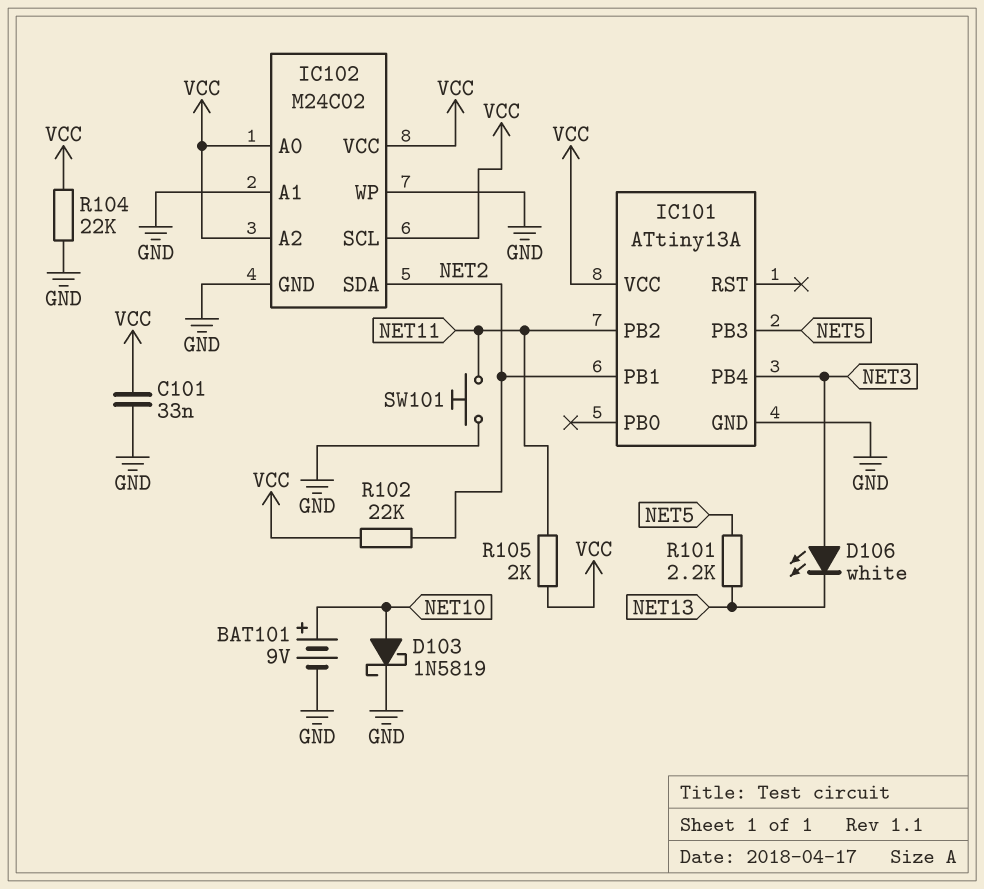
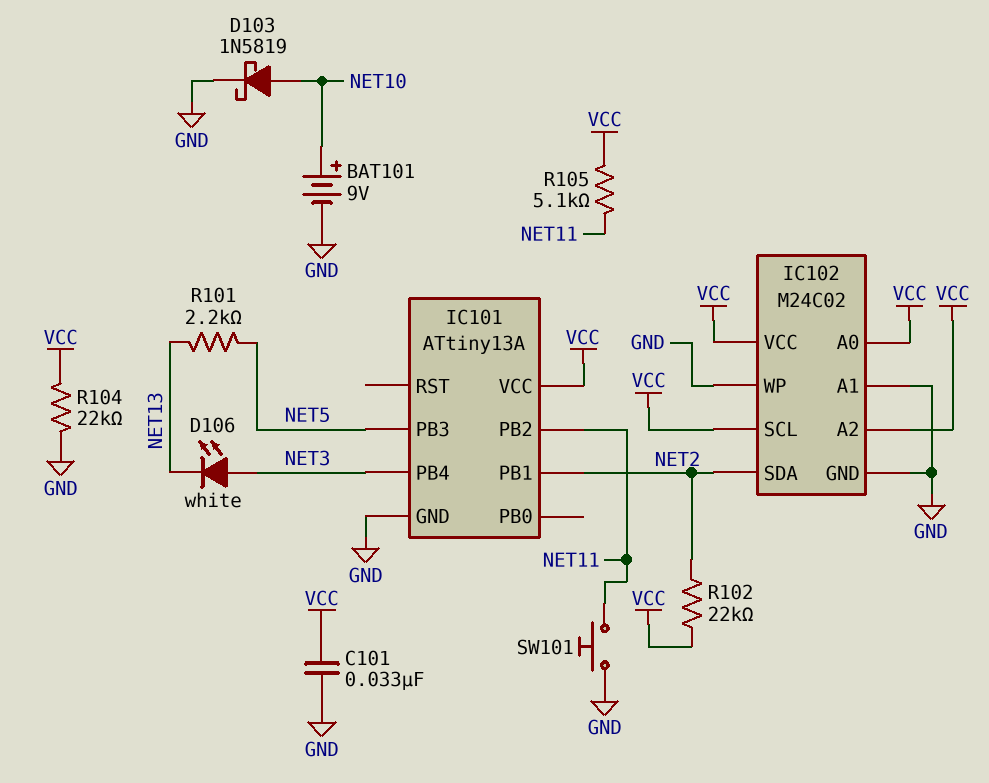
R105: 2k (NET11, VCC) -> 5.1k (NET11, VCC)

